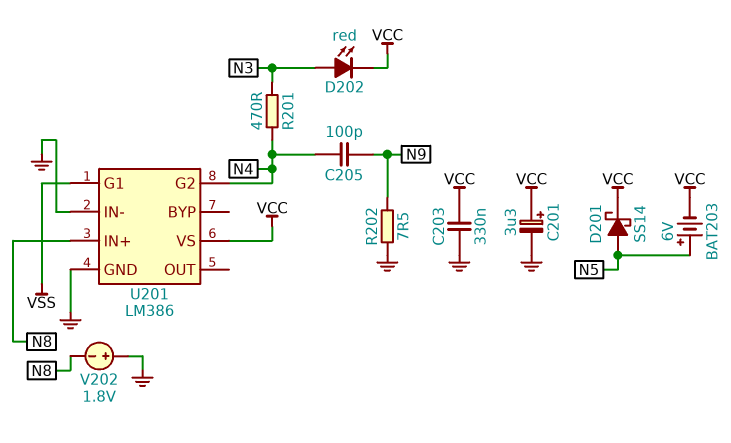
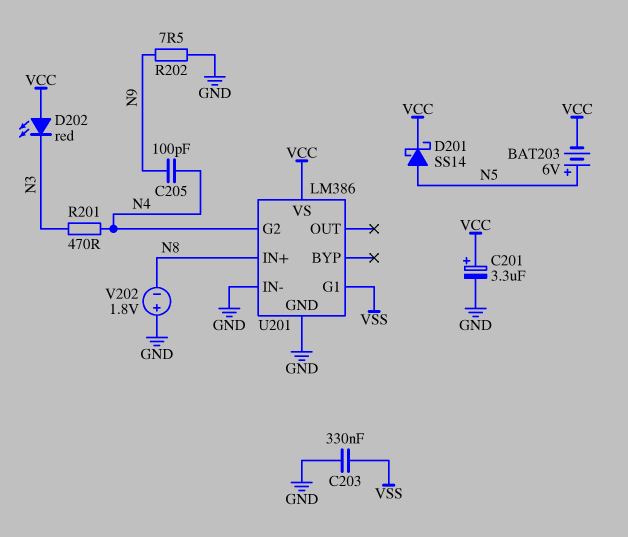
C203: 330nF (GND, VCC) -> 330nF (GND, VSS)
D202: LED red (A N3, K VCC) -> LED red (A VCC, K N3)

